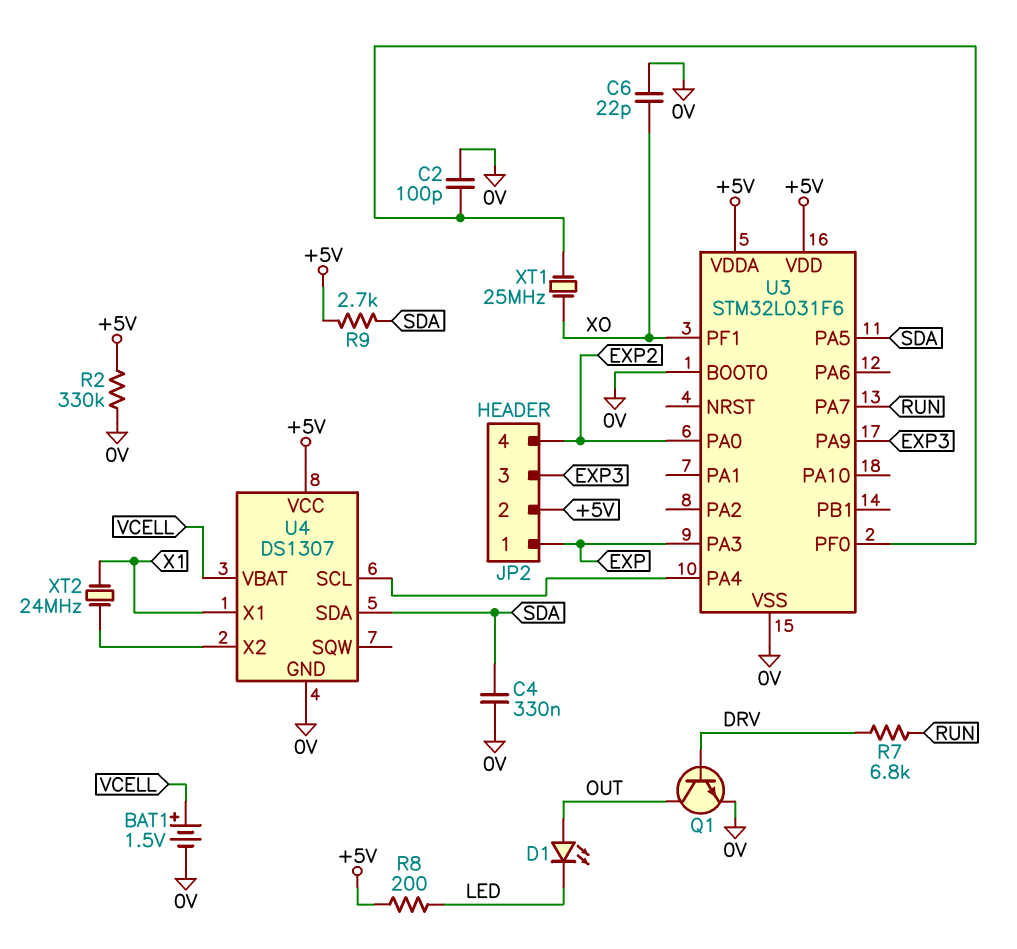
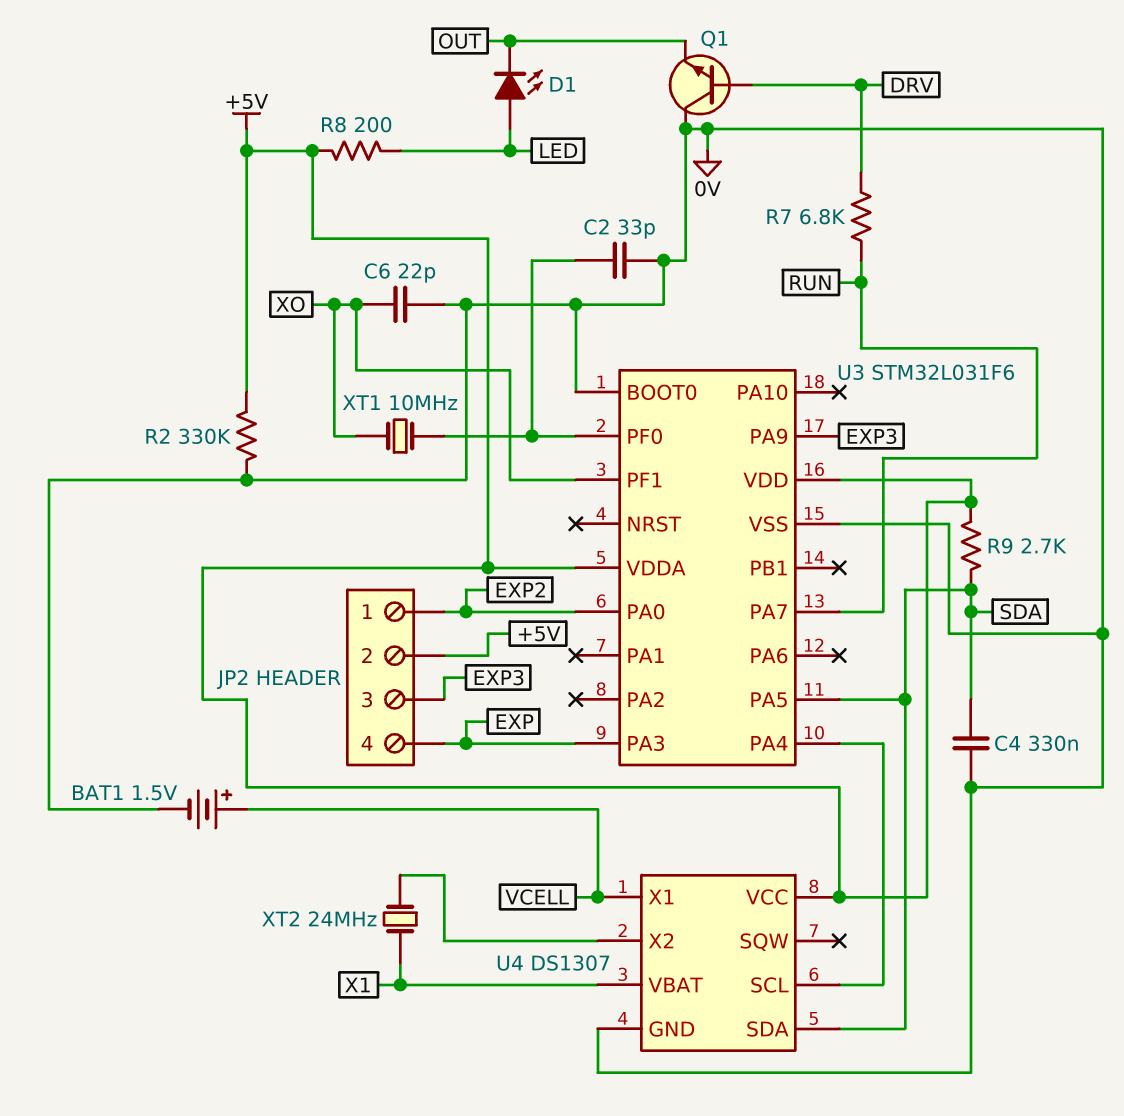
C2: 100pF (0V, U3/PF0) -> 33pF (0V, U3/PF0)
D1: LED (A OUT, K LED) -> LED (A LED, K OUT)
JP2 pin 1: EXP -> EXP2
JP2 pin 4: EXP2 -> EXP
Q1: NPN (B DRV, C OUT, E 0V) -> NPN (B DRV, C 0V, E OUT)
U4 pin VBAT: VCELL -> X1
U4 pin X1: X1 -> VCELL
XT1: 25MHz (U3/PF0, XO) -> 10MHz (U3/PF0, XO)

